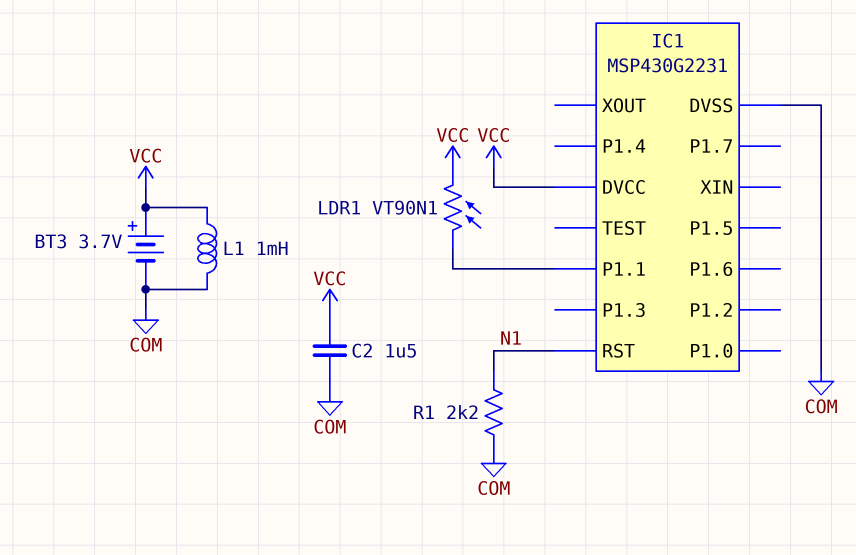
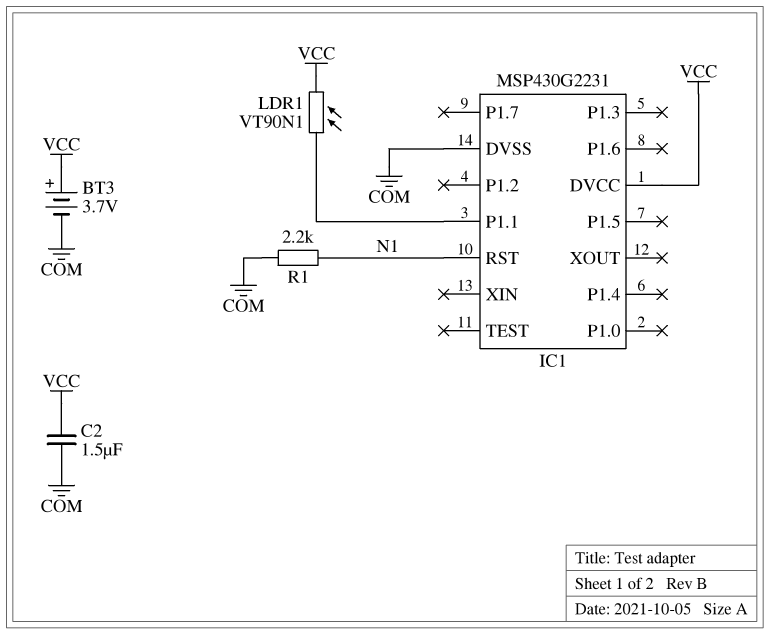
L1: 1mH (COM, VCC) -> none

